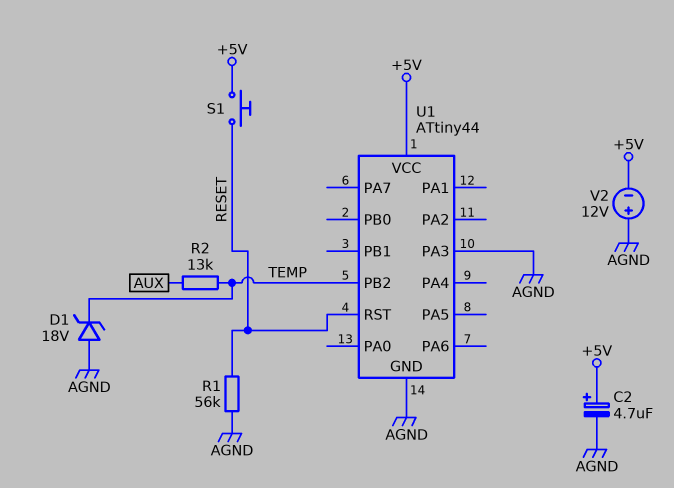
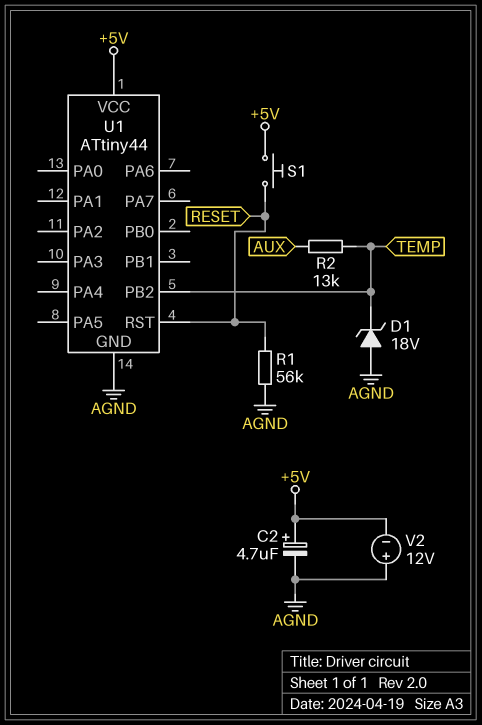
U1 pin PA3: AGND -> none

